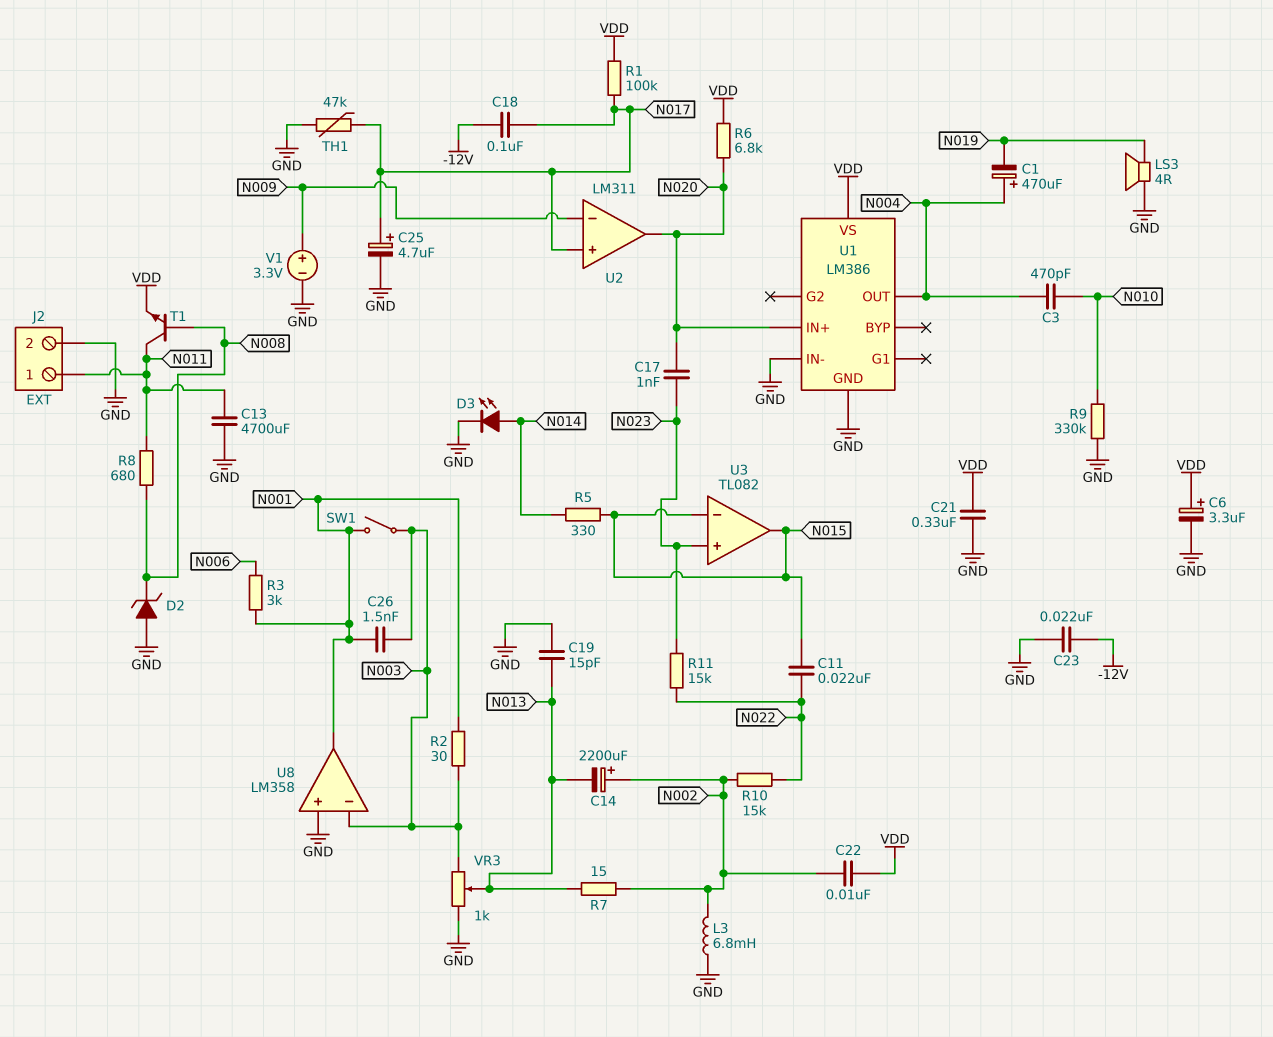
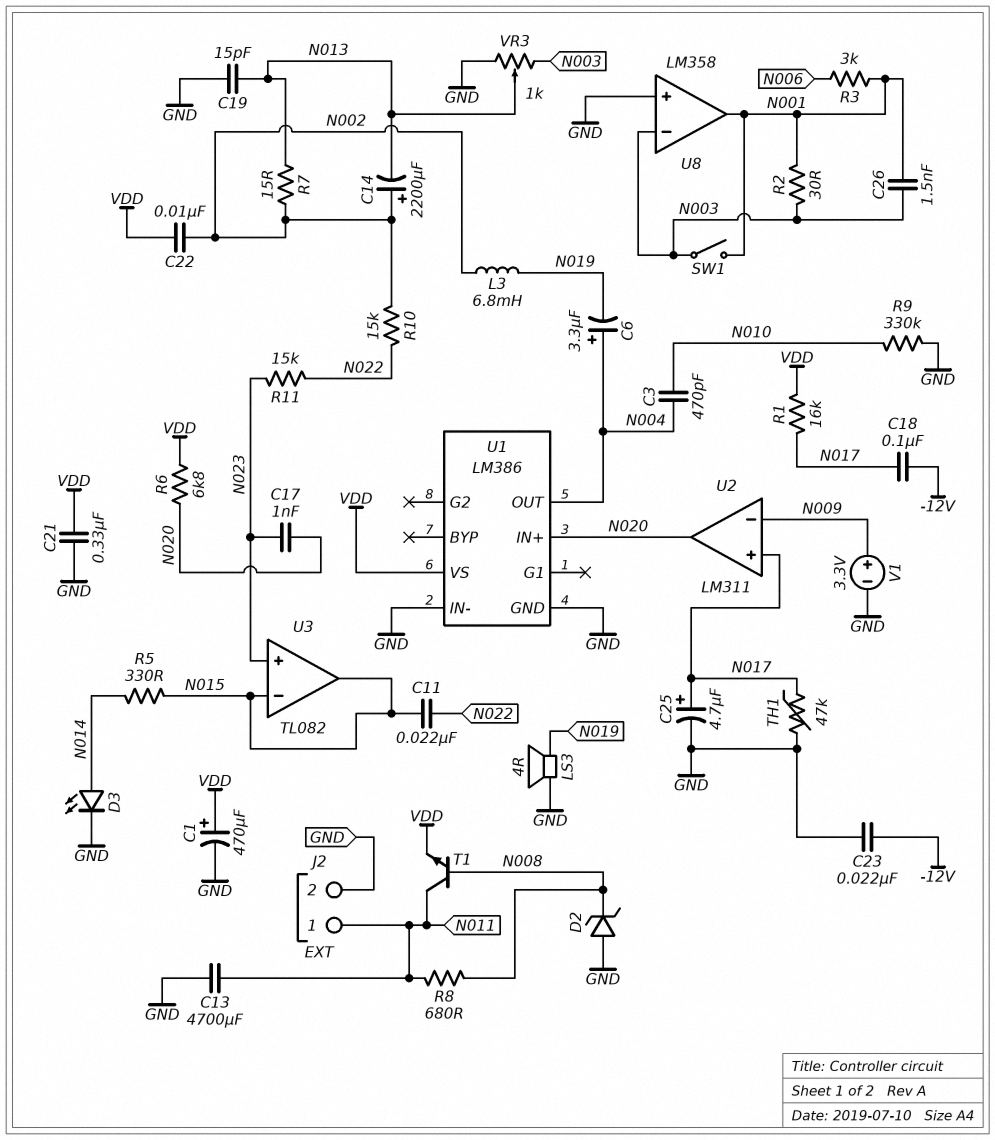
C1: 470uF (plus N004, minus N019) -> 470uF (plus VDD, minus GND)
C6: 3.3uF (plus VDD, minus GND) -> 3.3uF (plus N004, minus N019)
L3: 6.8mH (GND, N002) -> 6.8mH (N002, N019)
R1: 100k (N017, VDD) -> 16k (N017, VDD)

